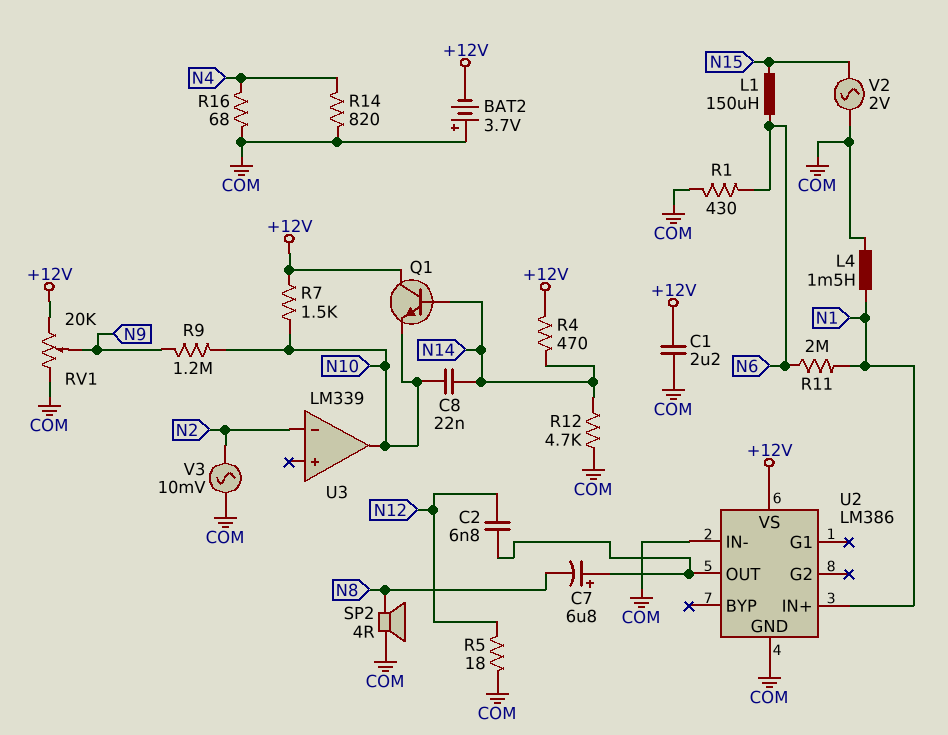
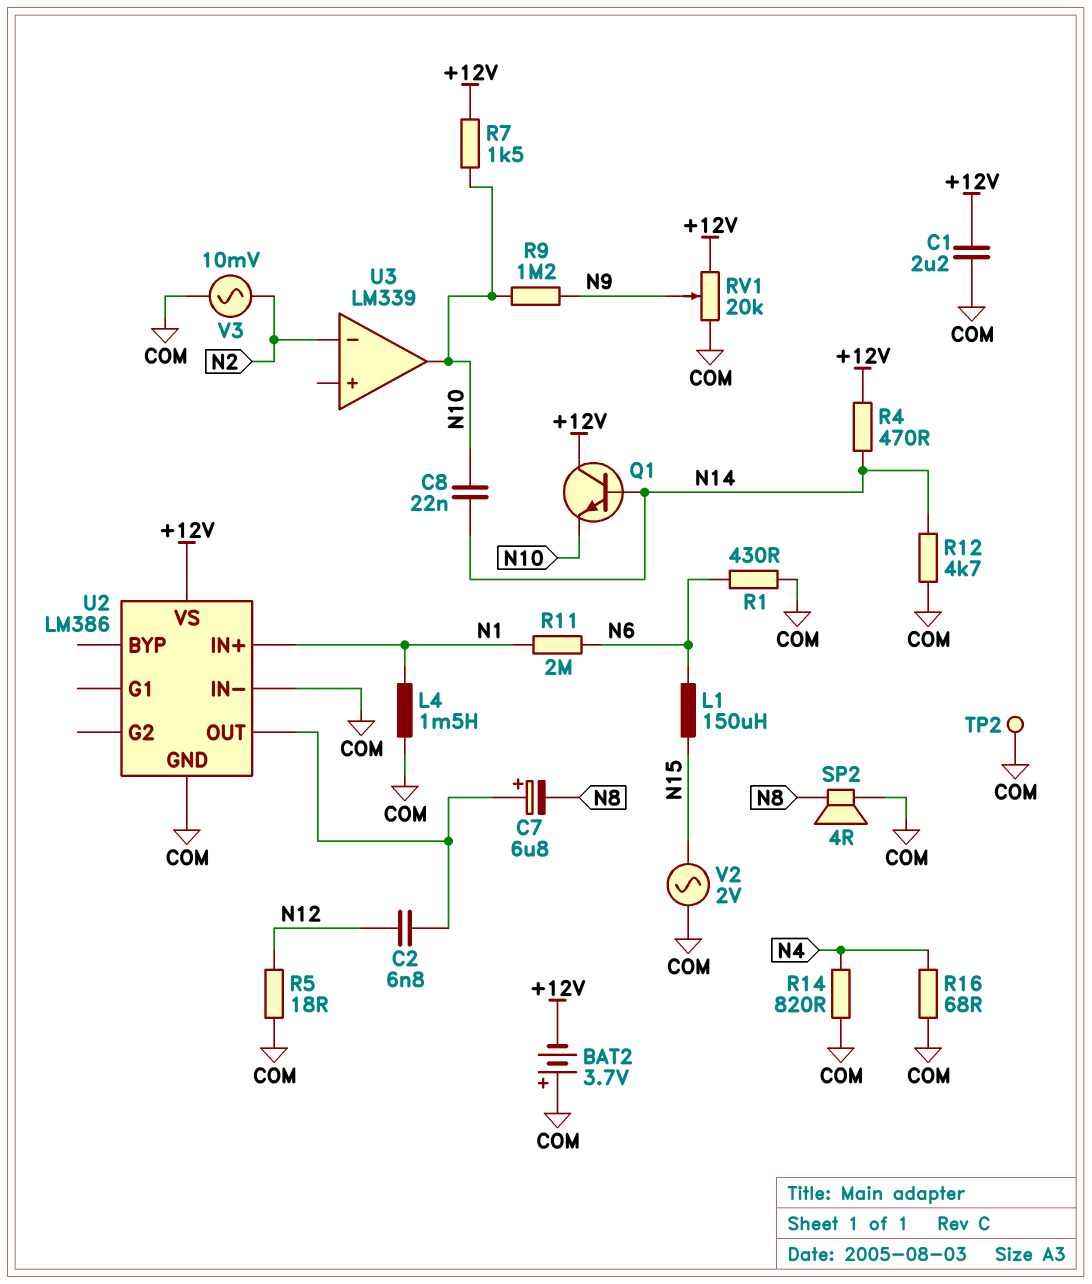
TP2: none -> test point (COM)

